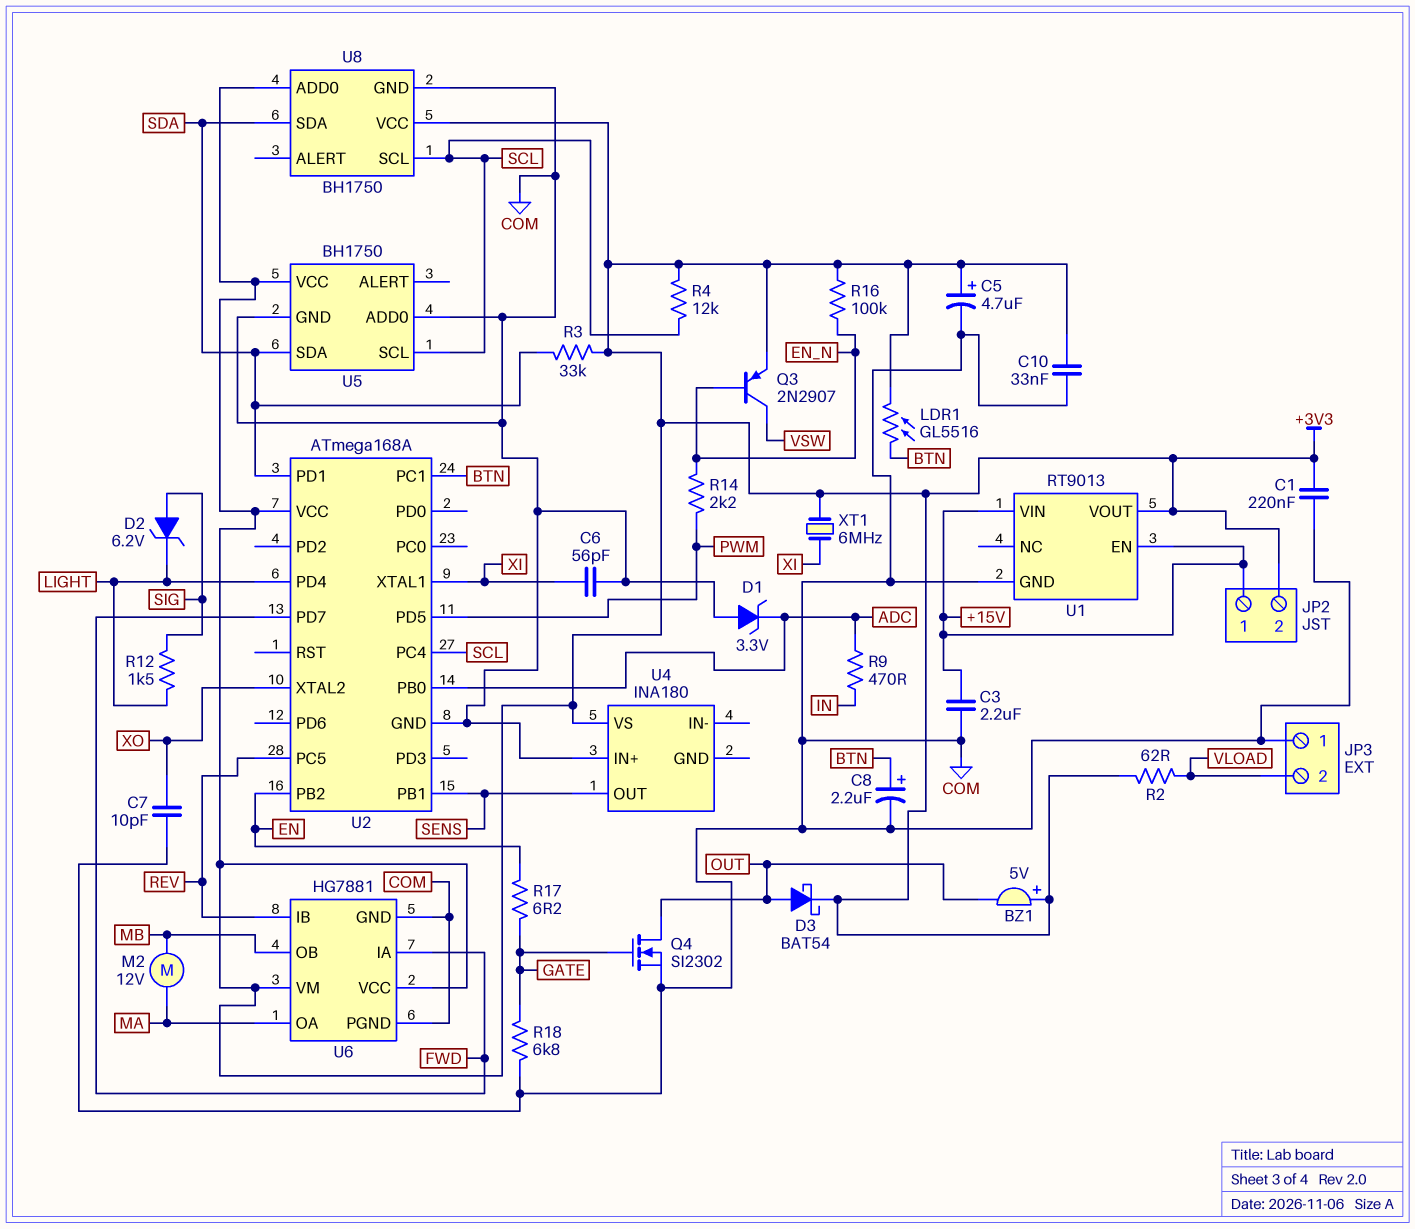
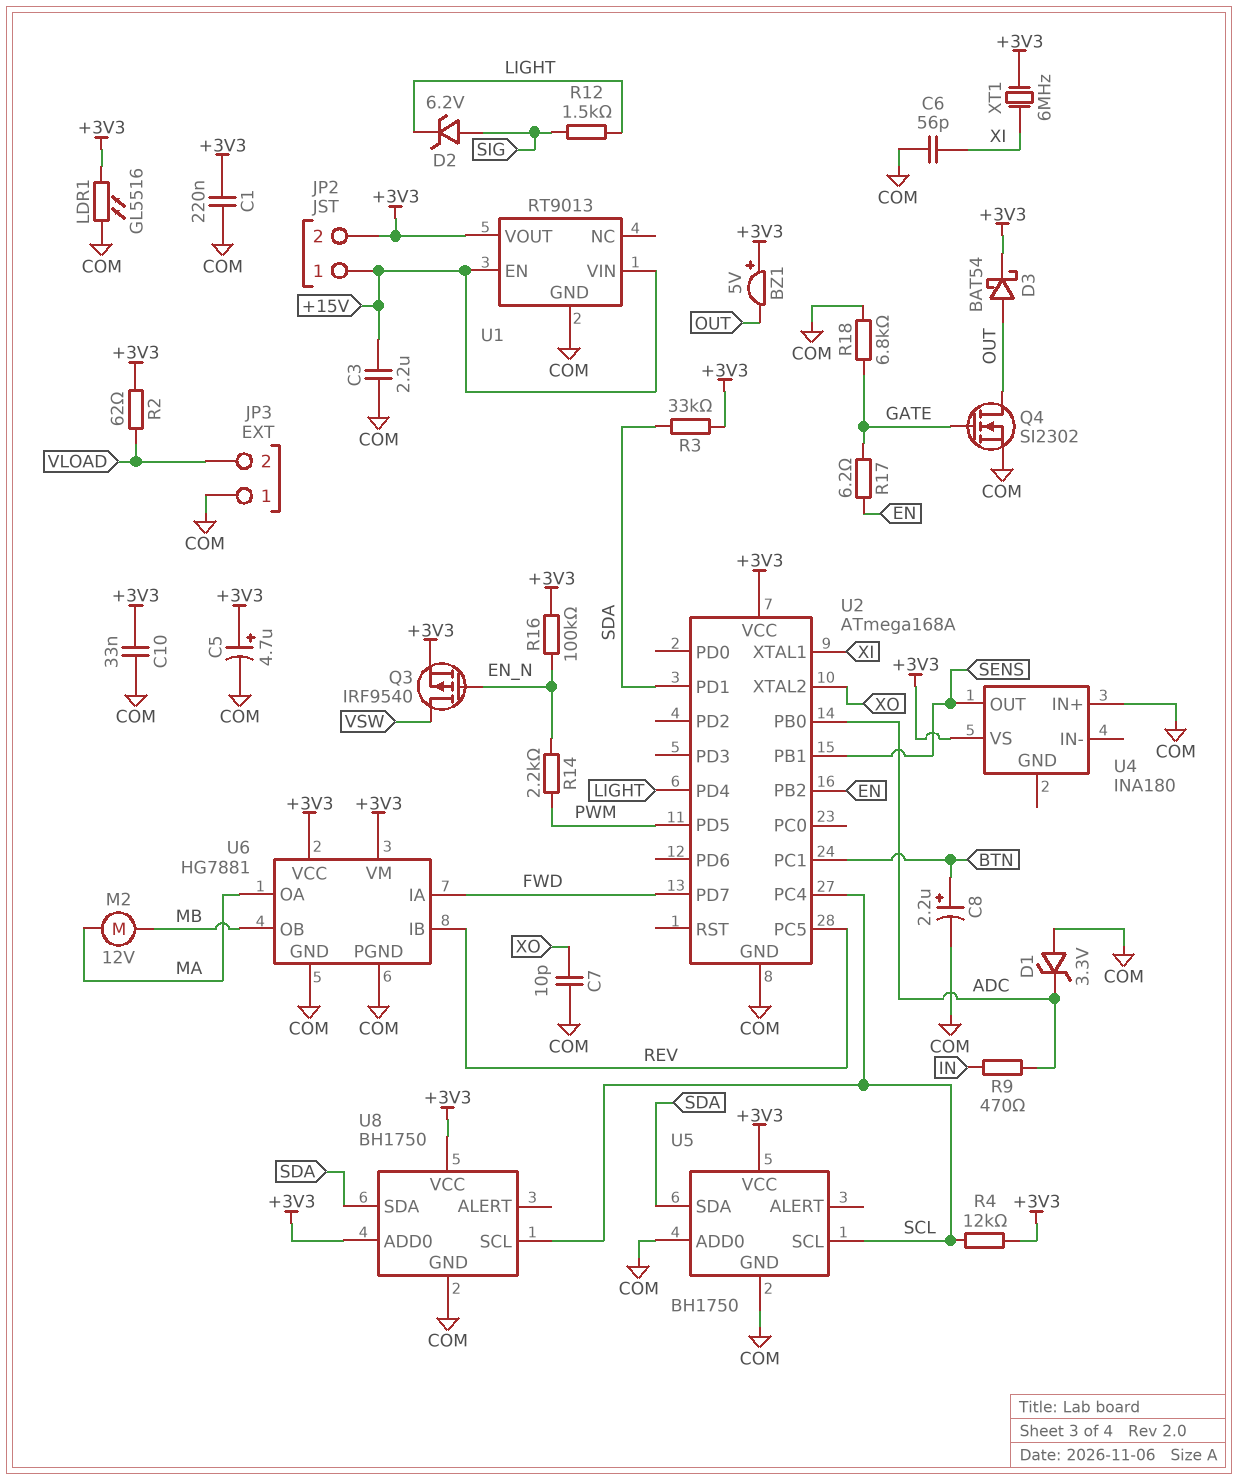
LDR1: GL5516 (+3V3, BTN) -> GL5516 (+3V3, COM)
Q3: PNP 2N2907 (B EN_N, C VSW, E +3V3) -> PMOS IRF9540 (G EN_N, D VSW, S +3V3)

